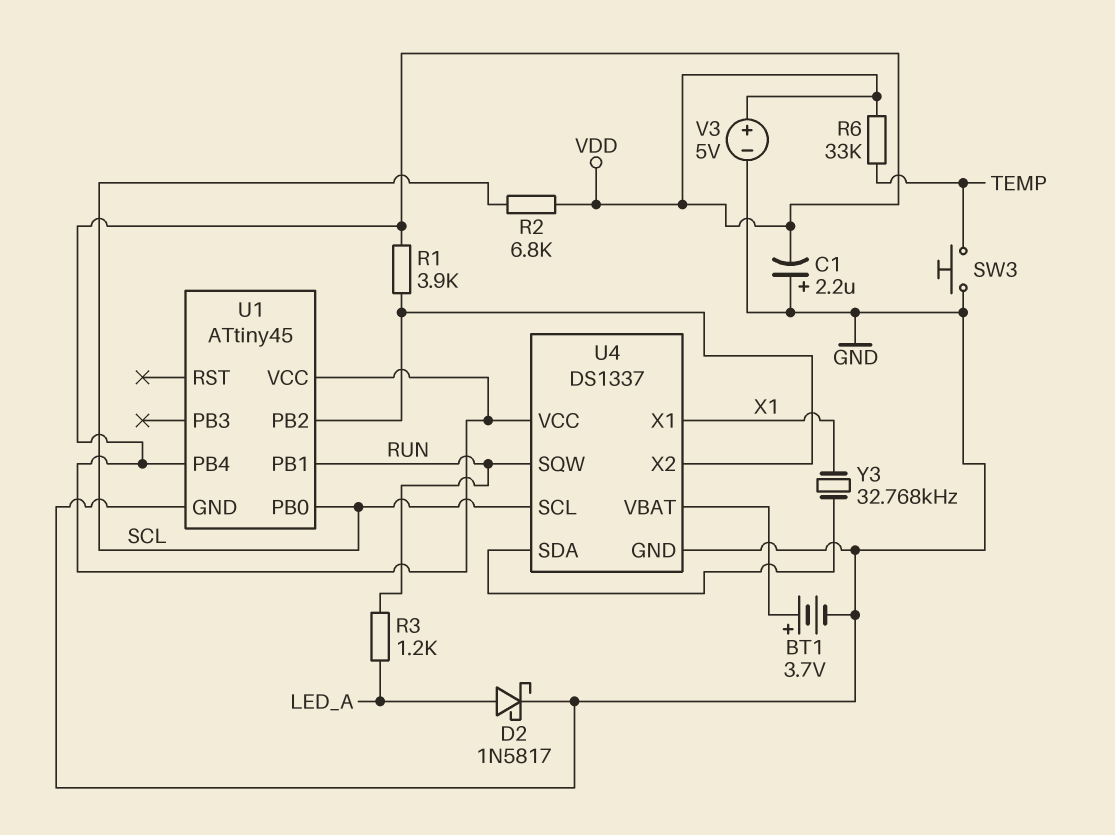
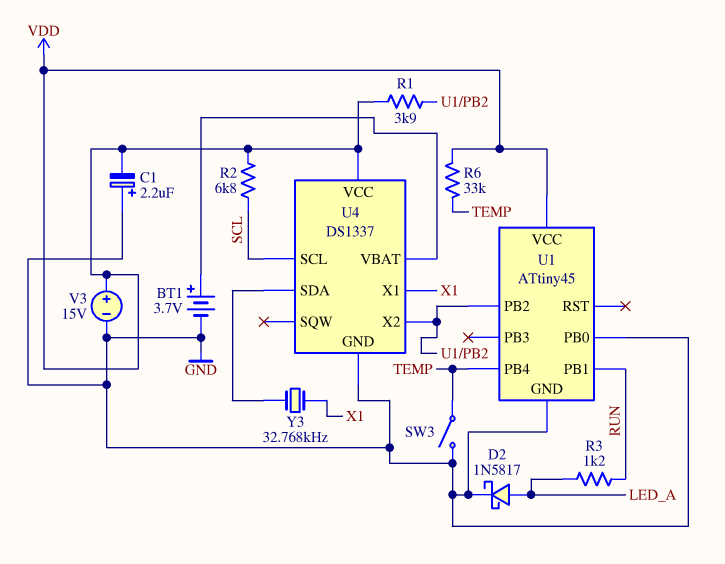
SW3: button (GND, TEMP) -> switch (GND, TEMP)
U1 pin PB0: SCL -> GND
U1 pin PB4: VDD -> TEMP
U4 pin SQW: RUN -> none
V3: 5V (plus VDD, minus GND) -> 15V (plus VDD, minus GND)

